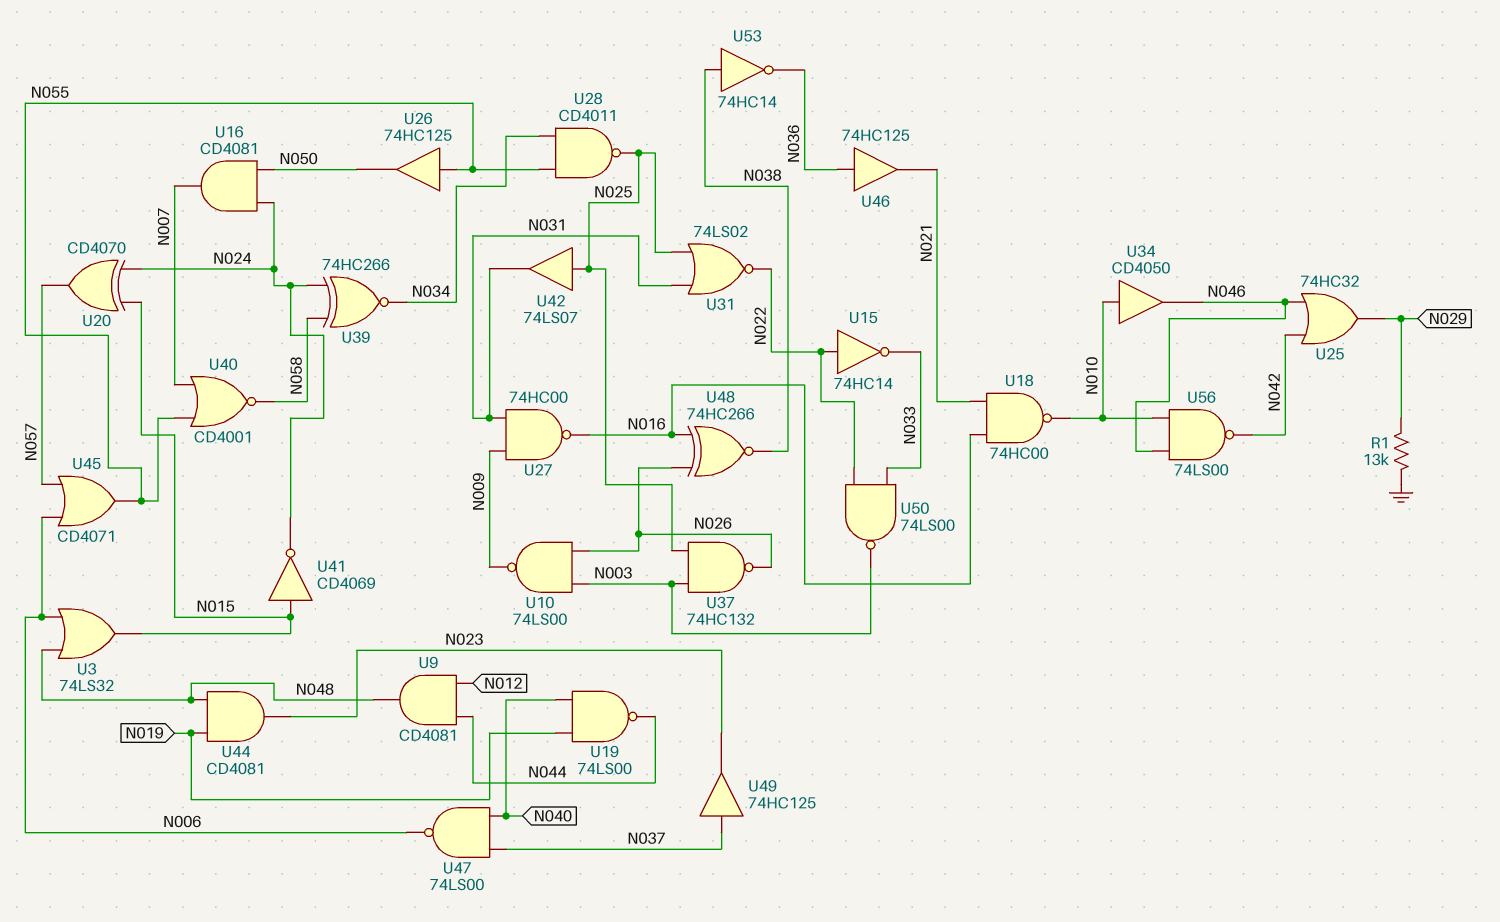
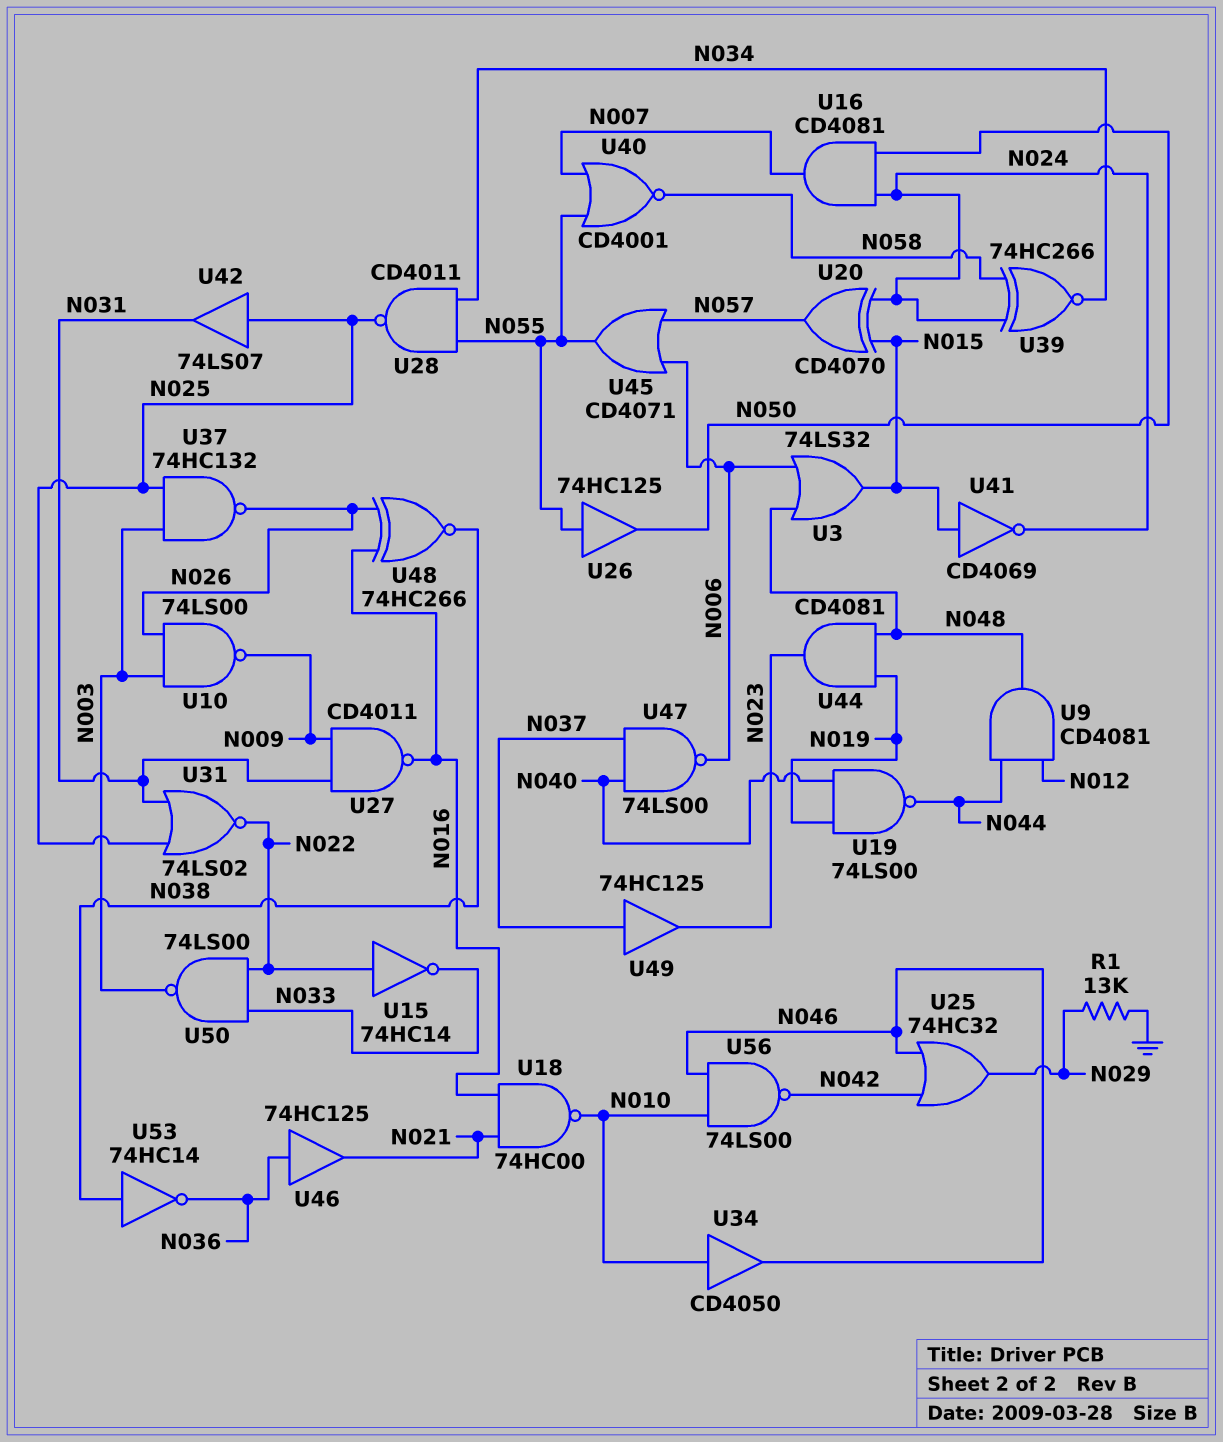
U27: NAND 74HC00 (in N009, in N031, out N016) -> NAND CD4011 (in N009, in N031, out N016)

